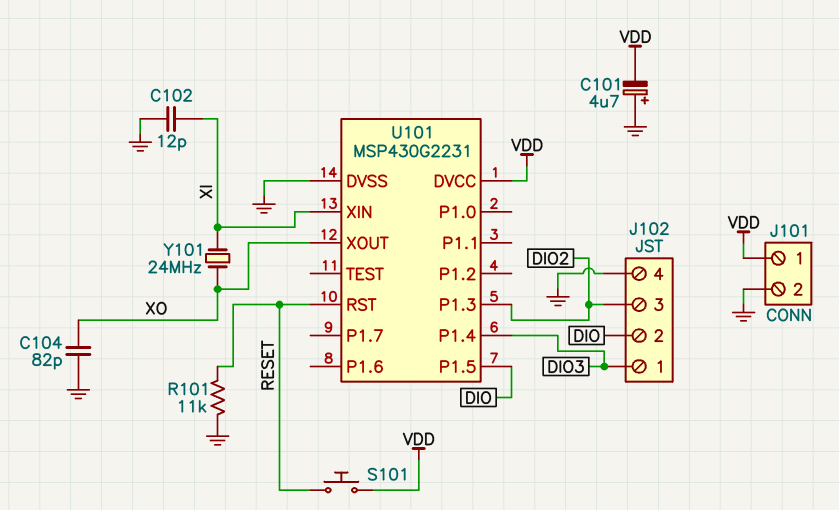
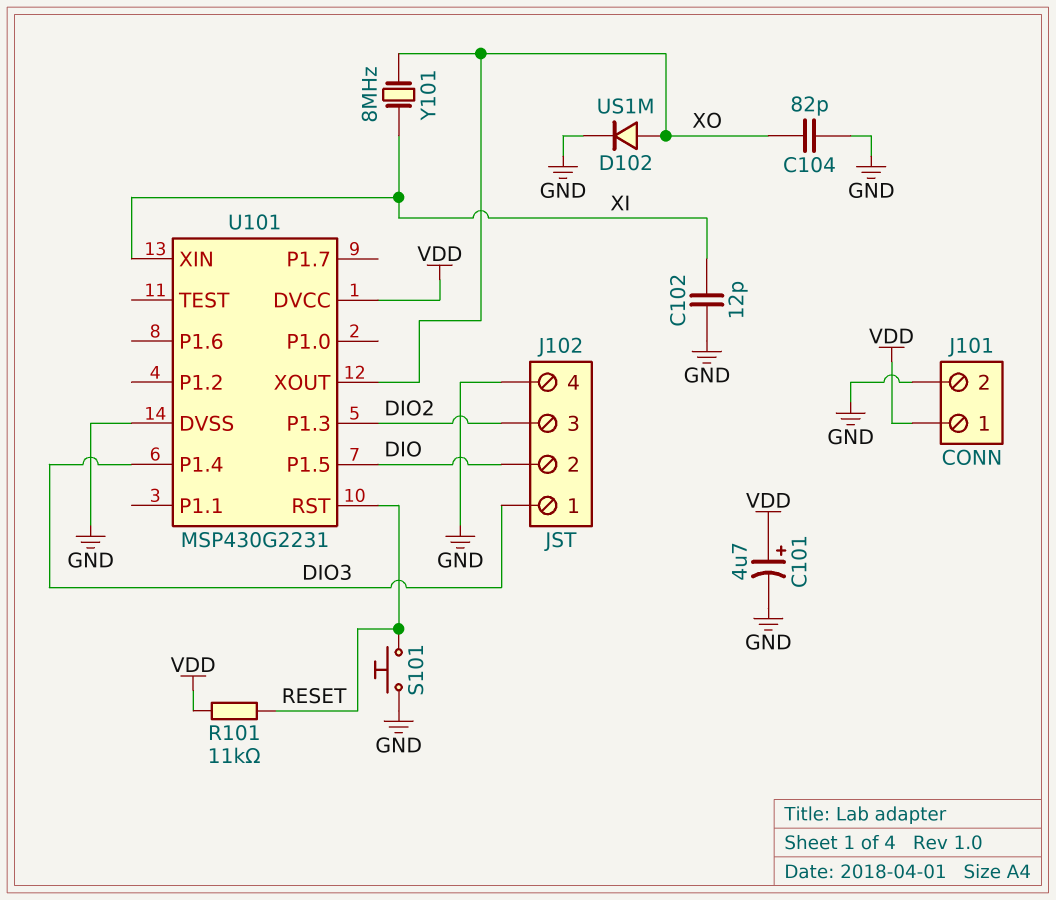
C101: 4.7uF (plus GND, minus VDD) -> 4.7uF (plus VDD, minus GND)
D102: none -> diode US1M (A XO, K GND)
R101: 11k (GND, RESET) -> 11k (RESET, VDD)
S101: button (RESET, VDD) -> button (GND, RESET)
Y101: 24MHz (XI, XO) -> 8MHz (XI, XO)

